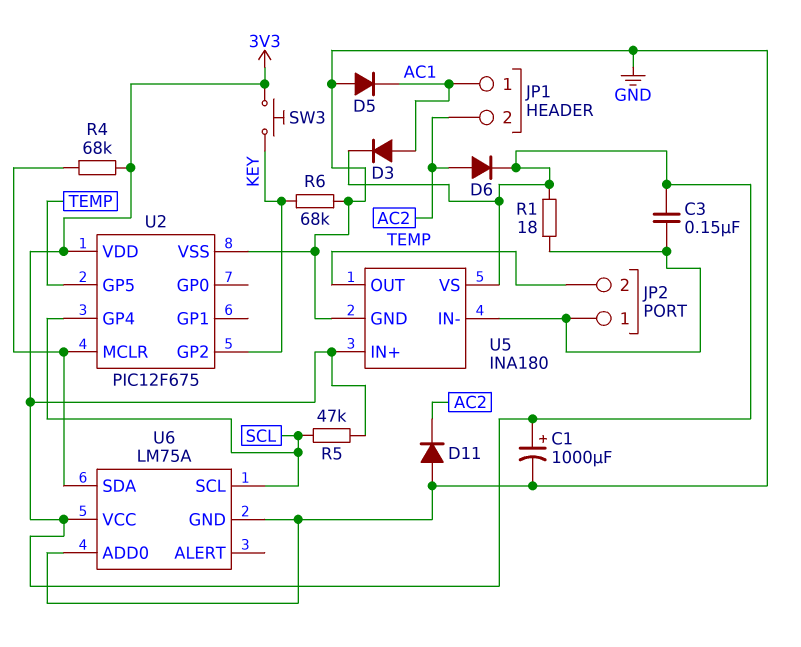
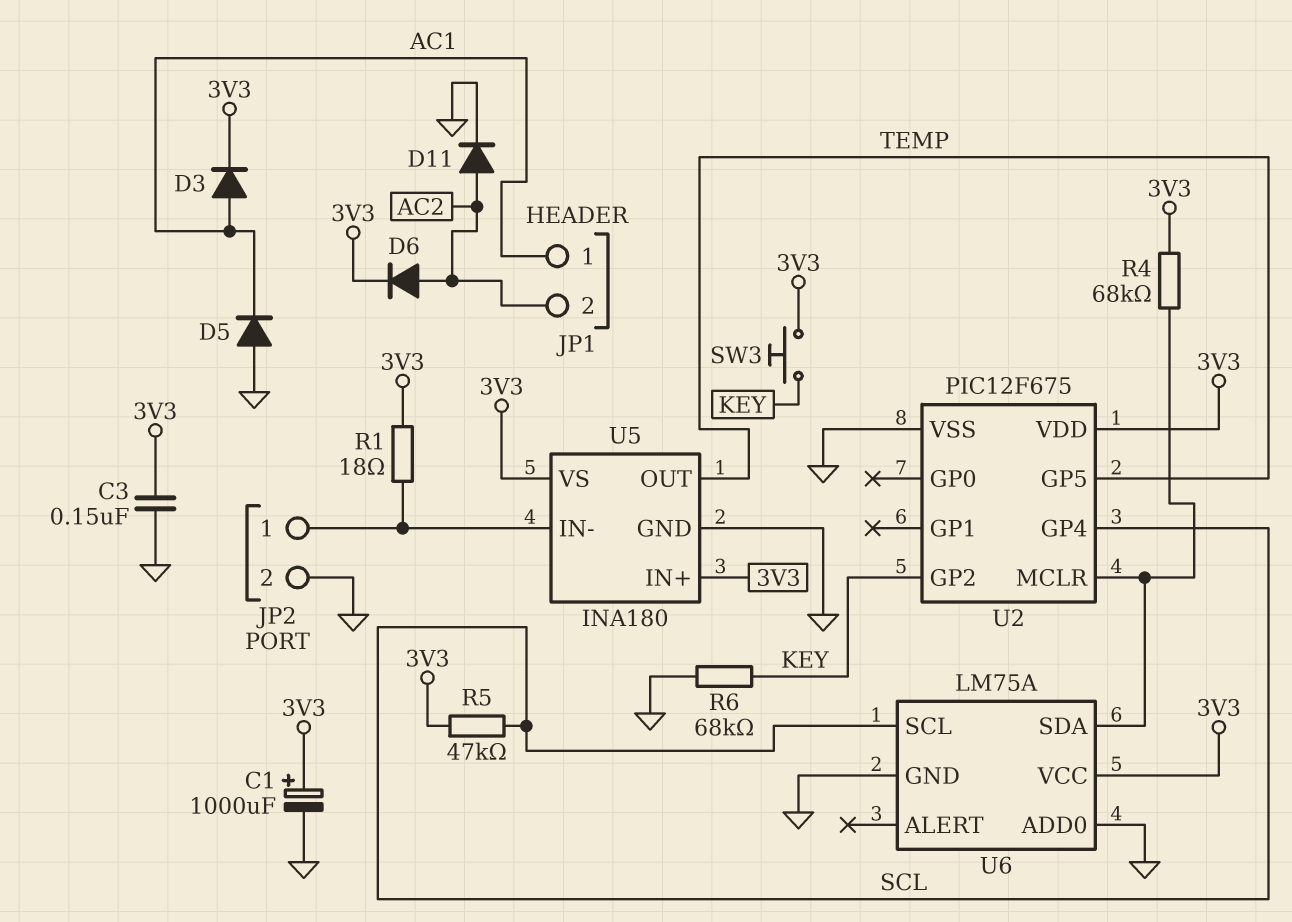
C3: 150nF (3V3, JP2/1) -> 150nF (3V3, GND)
D11: diode (A GND, K AC2) -> diode (A AC2, K GND)
JP2 pin 2: TEMP -> GND

